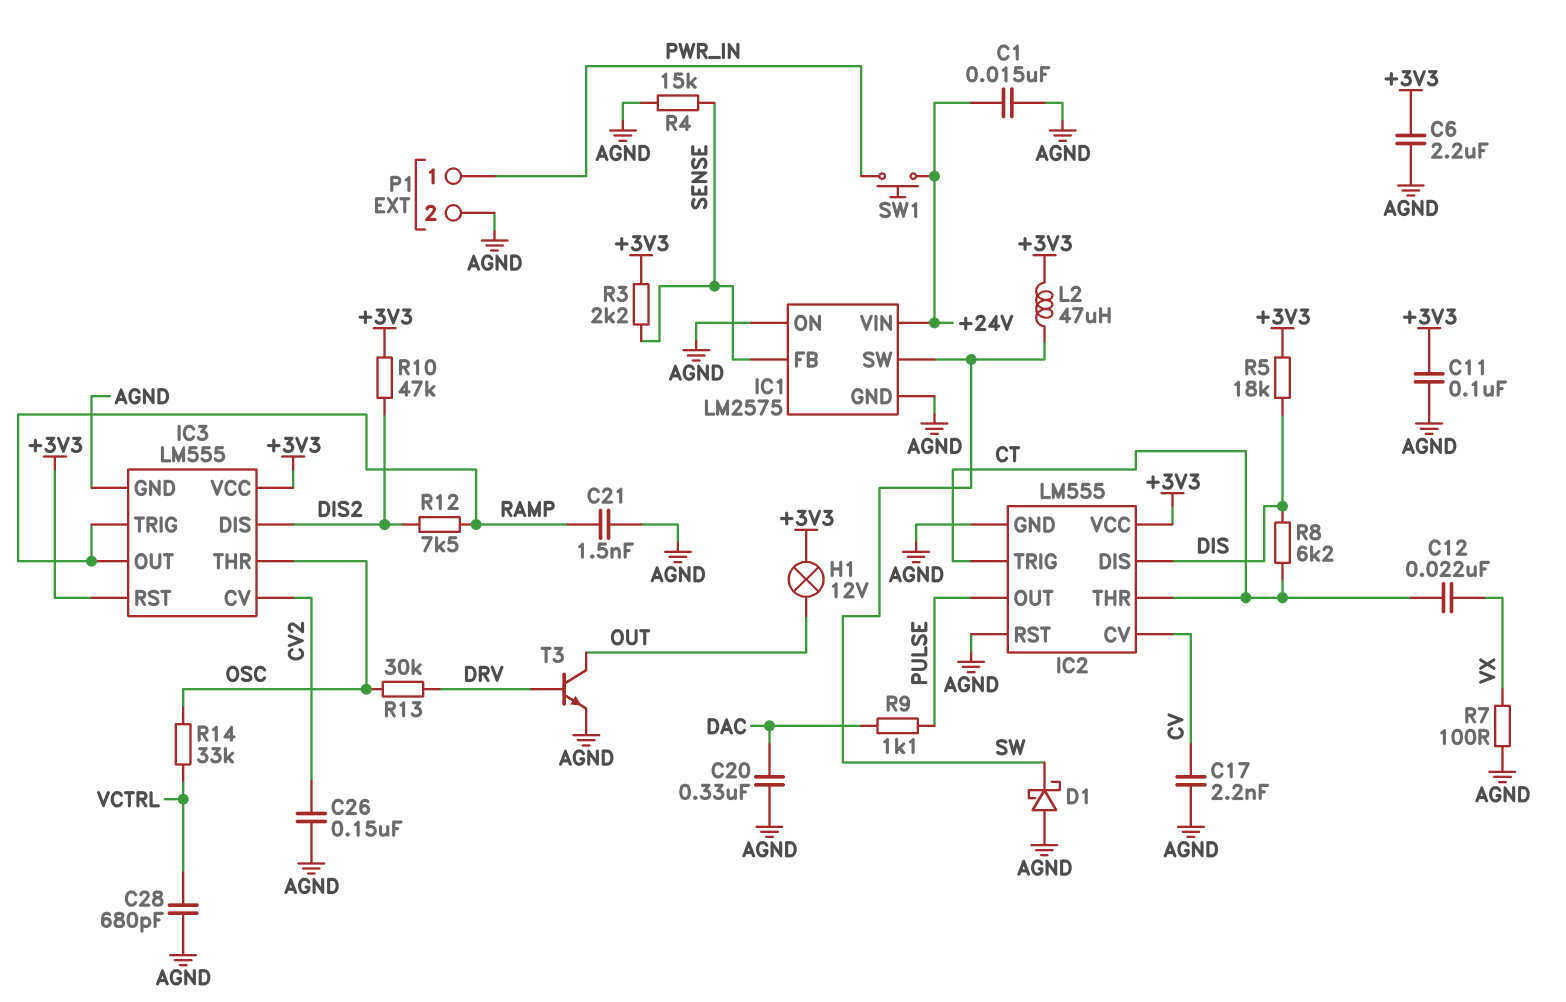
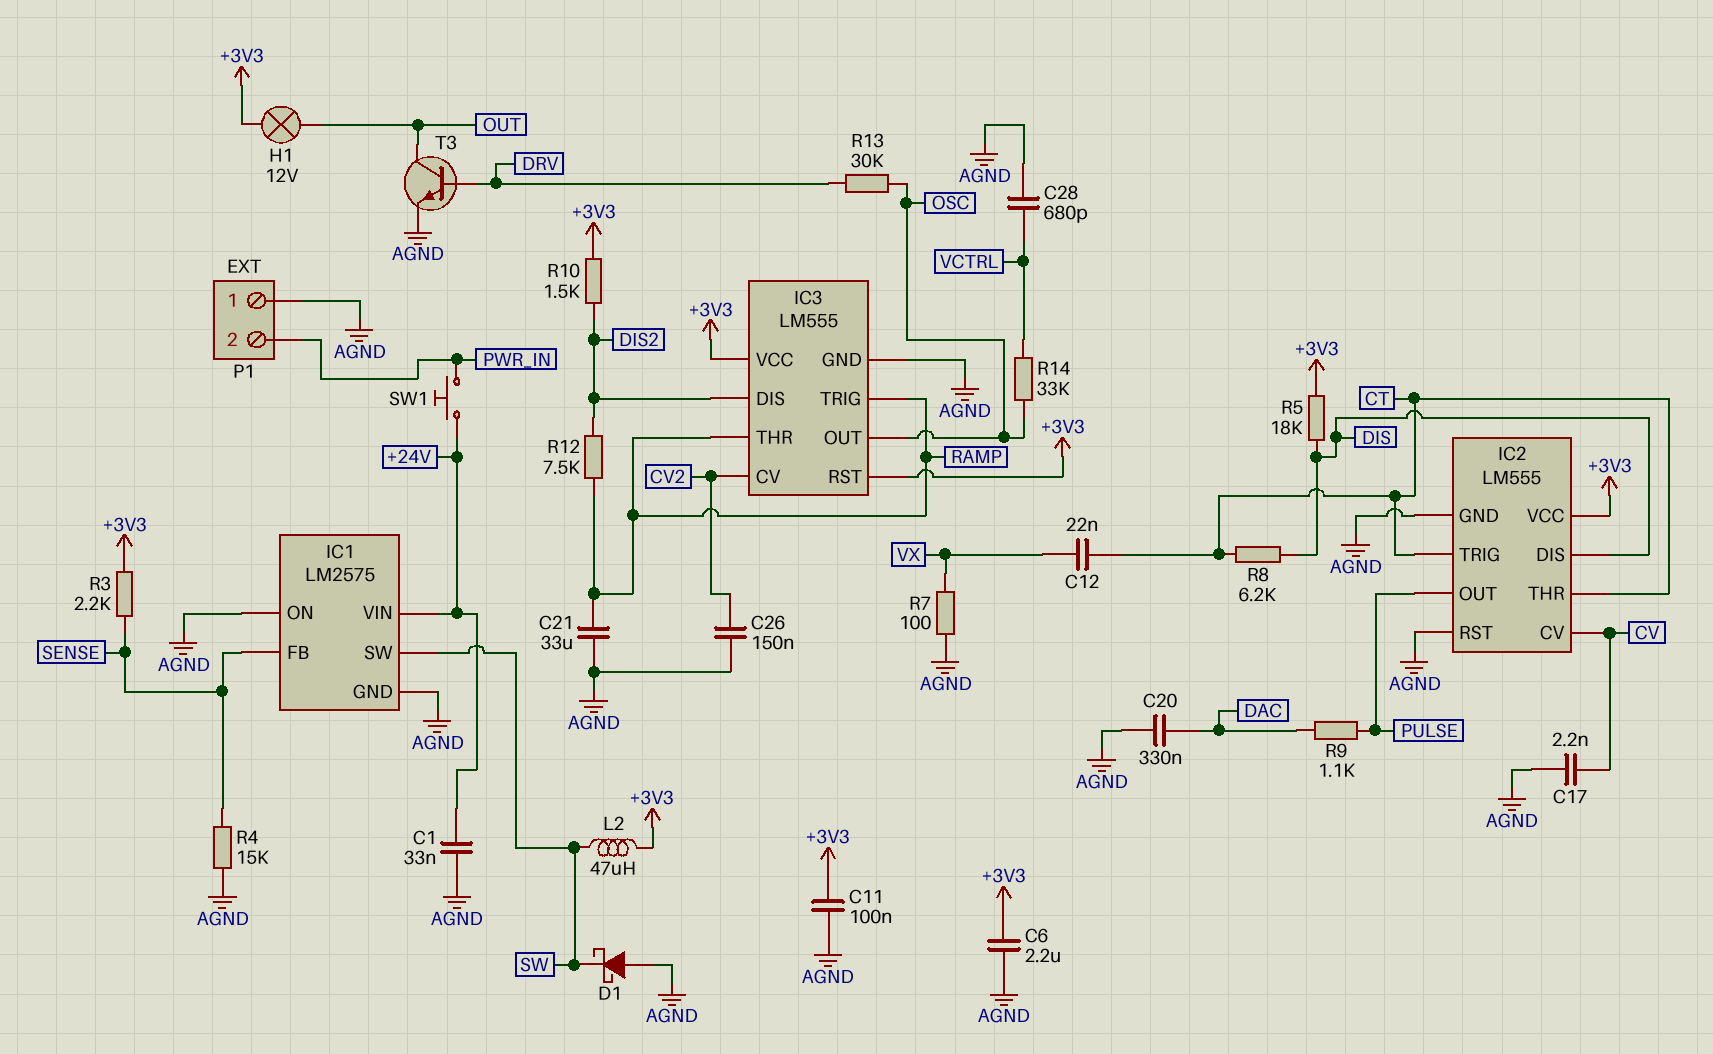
C1: 15nF (+24V, AGND) -> 33nF (+24V, AGND)
C21: 1.5nF (AGND, RAMP) -> 33uF (AGND, RAMP)
IC3 pin OUT: RAMP -> OSC
IC3 pin THR: OSC -> RAMP
P1 pin 1: PWR_IN -> AGND
P1 pin 2: AGND -> PWR_IN
R10: 47k (+3V3, DIS2) -> 1.5k (+3V3, DIS2)

